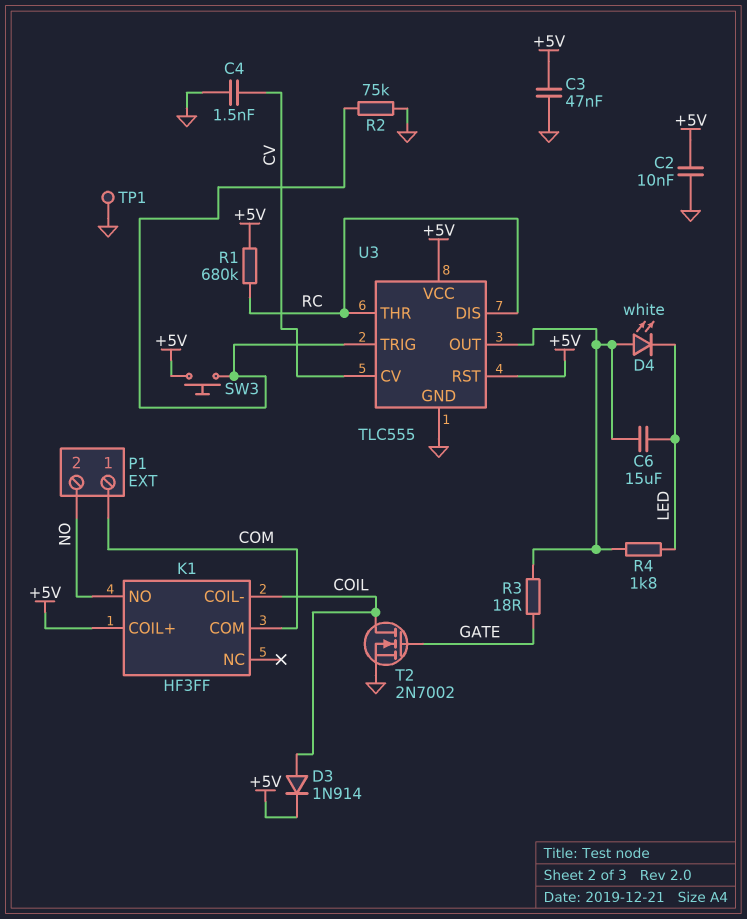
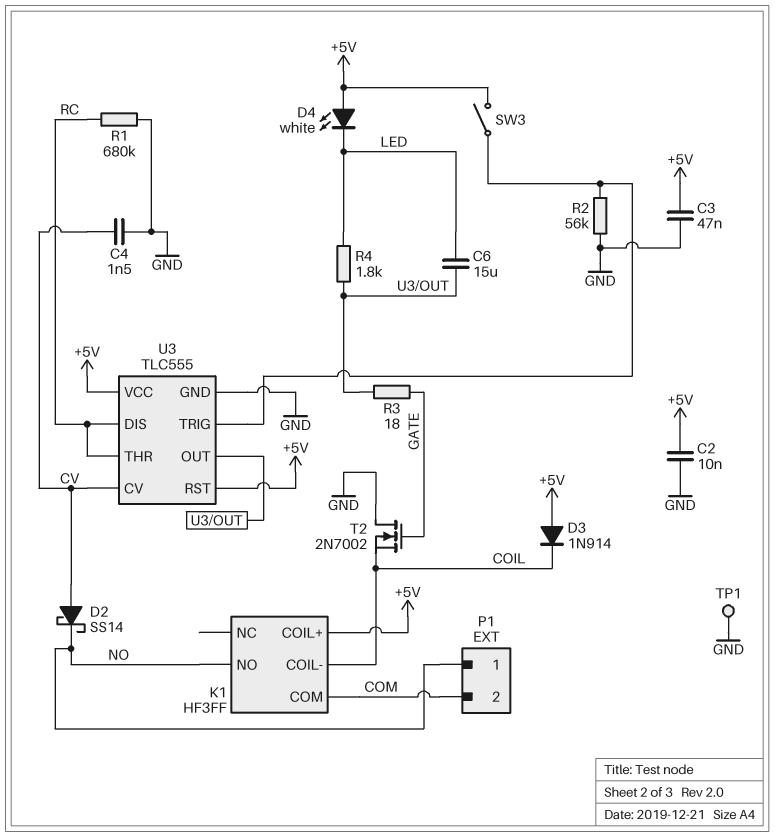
D2: none -> schottky SS14 (A CV, K NO)
D3: diode 1N914 (A COIL, K +5V) -> diode 1N914 (A +5V, K COIL)
D4: LED white (A U3/OUT, K LED) -> LED white (A +5V, K LED)
P1 pin 1: COM -> NO
P1 pin 2: NO -> COM
R1: 680k (+5V, RC) -> 680k (GND, RC)
R2: 75k (GND, U3/TRIG) -> 56k (GND, U3/TRIG)
SW3: button (+5V, U3/TRIG) -> switch (+5V, U3/TRIG)
T2: NMOS 2N7002 (G GATE, D COIL, S GND) -> NMOS 2N7002 (G GATE, D GND, S COIL)

